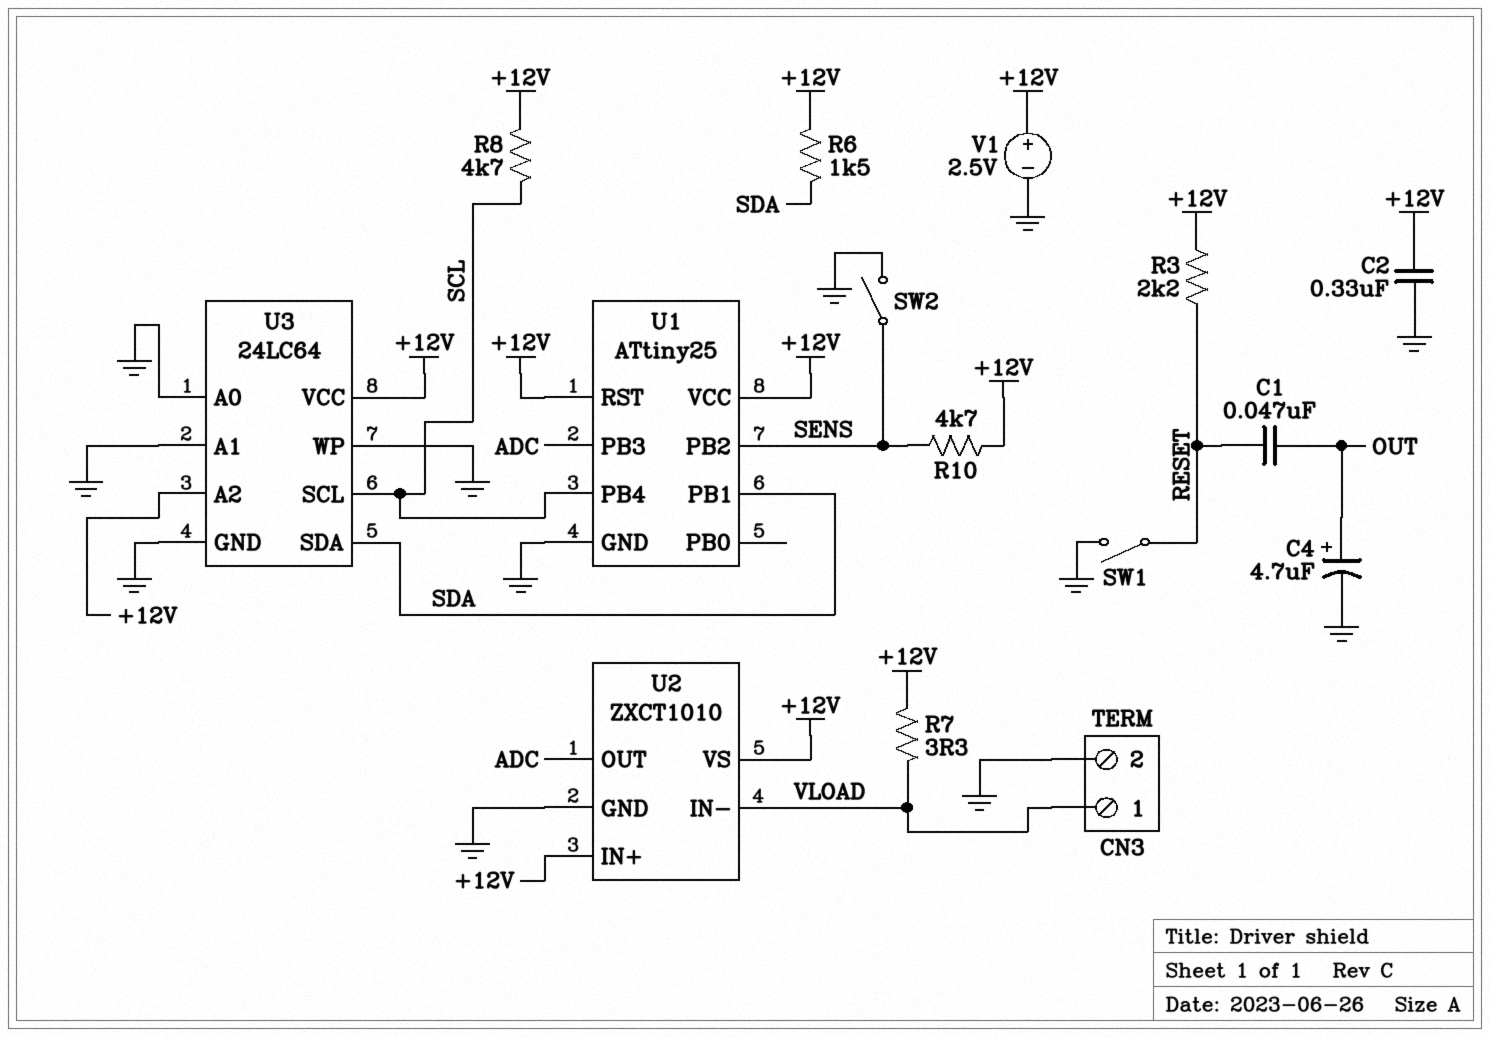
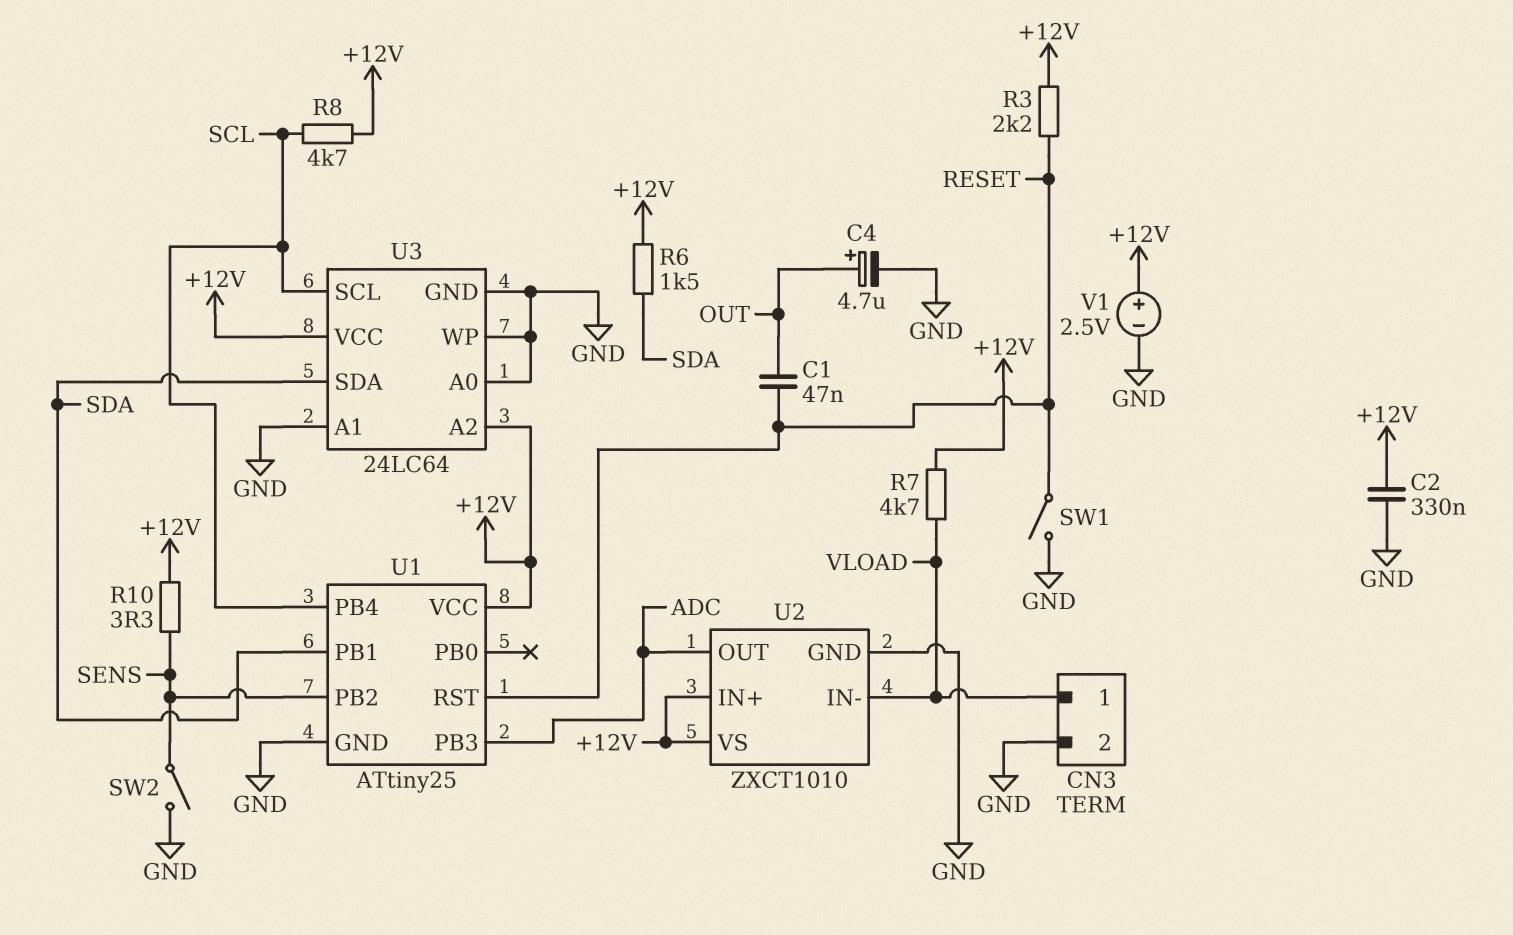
R7: 3.3 (+12V, VLOAD) -> 4.7k (+12V, VLOAD)
R10: 4.7k (+12V, SENS) -> 3.3 (+12V, SENS)
U1 pin RST: +12V -> RESET

